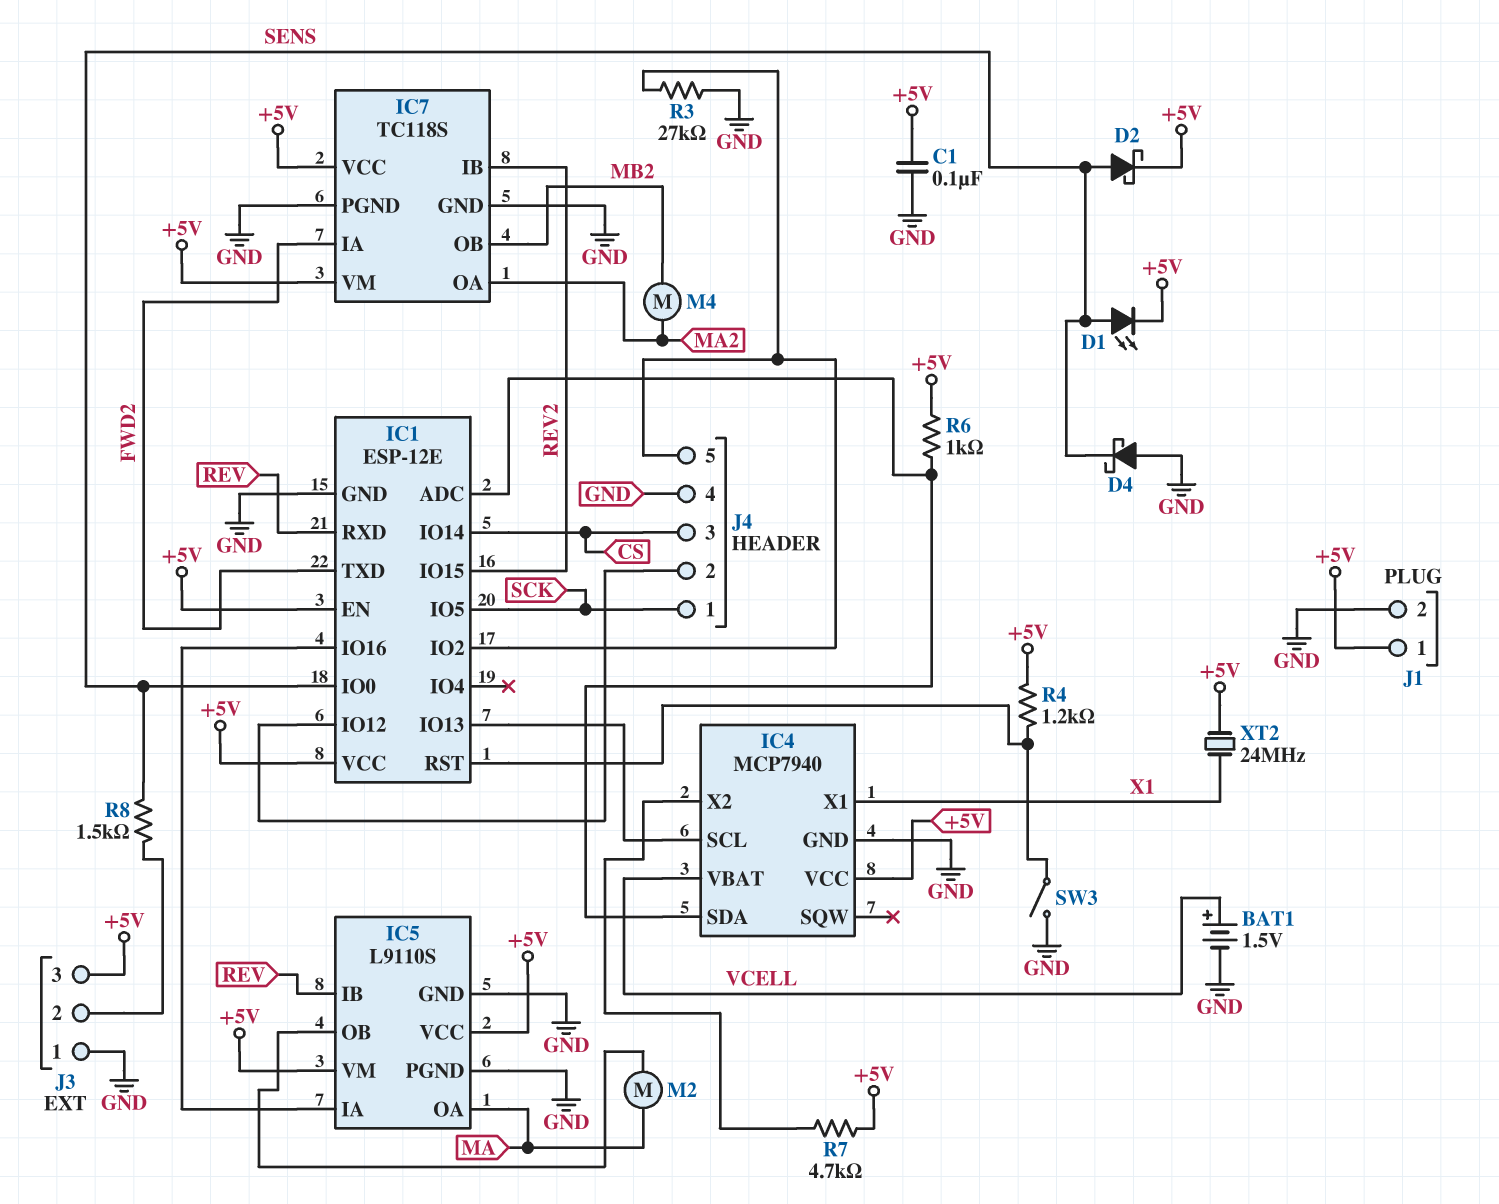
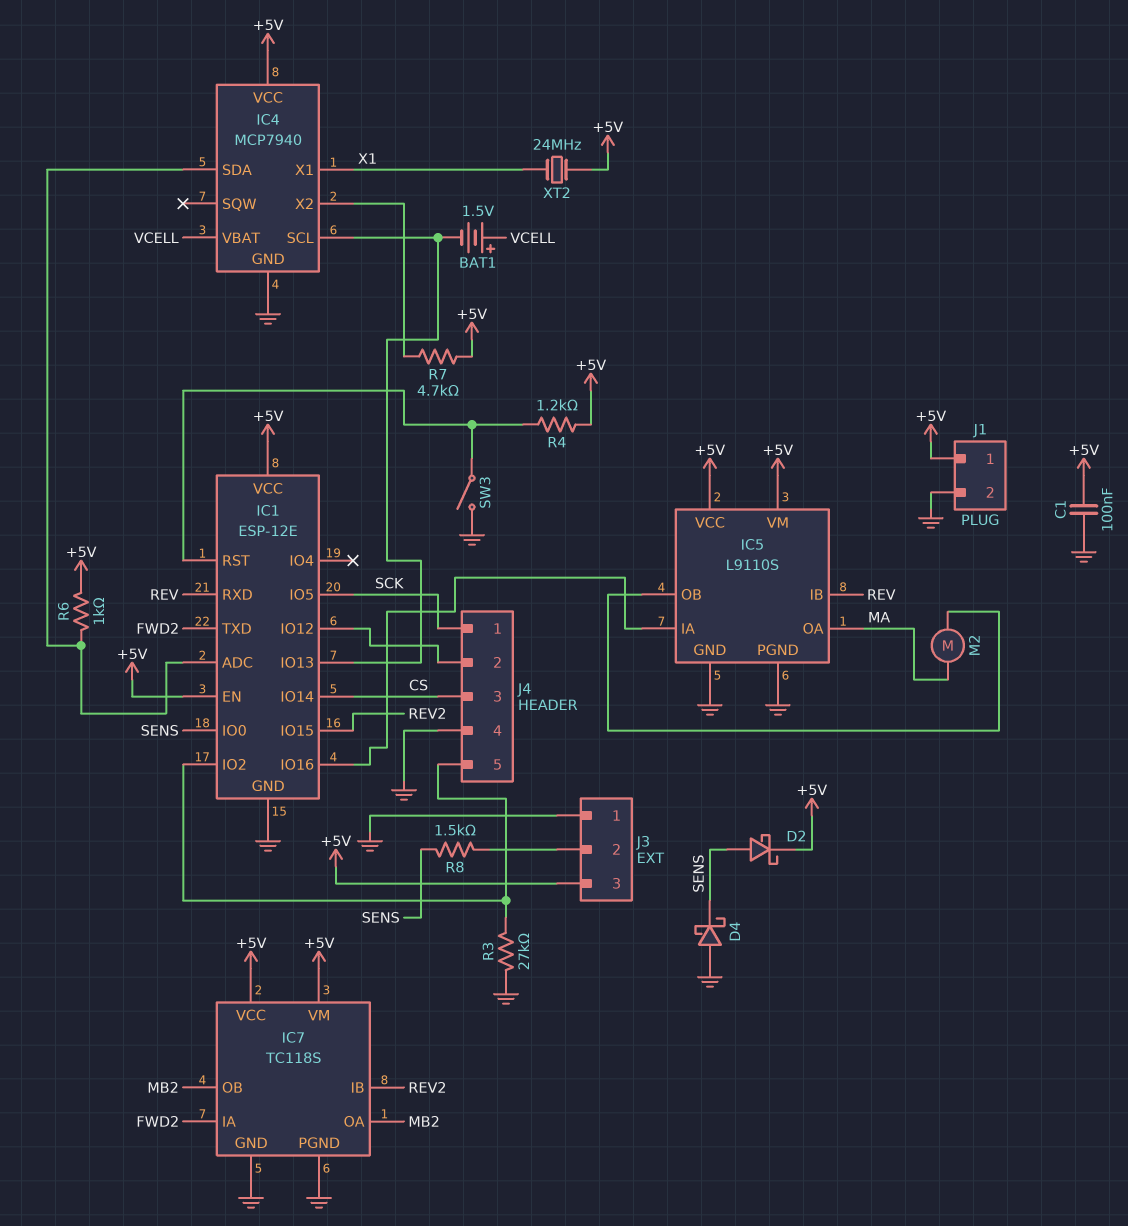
BAT1: 1.5V (plus VCELL, minus GND) -> 1.5V (plus VCELL, minus IC1/IO13)
D1: LED (A SENS, K +5V) -> none
IC7 pin OA: MA2 -> MB2
M4: motor (MA2, MB2) -> none

